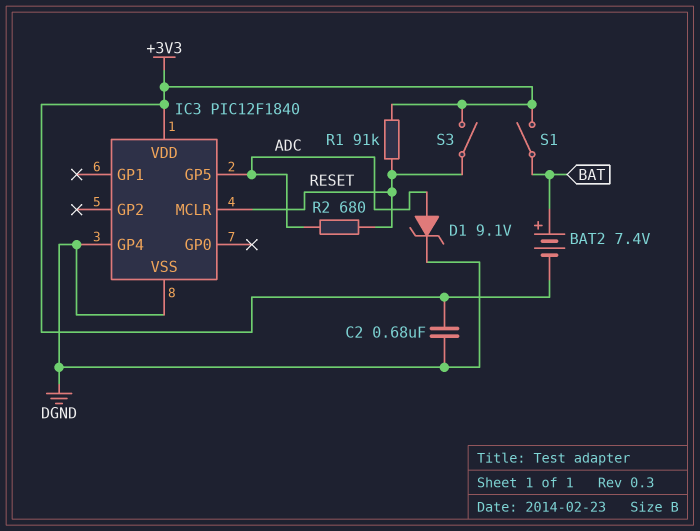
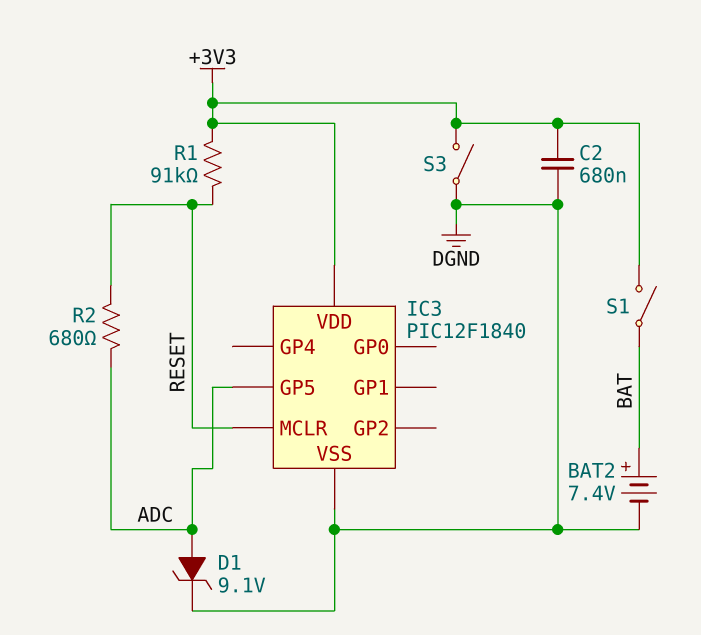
BAT2: 7.4V (plus BAT, minus +3V3) -> 7.4V (plus BAT, minus DGND)
IC3 pin GP4: DGND -> none
S3: switch (+3V3, RESET) -> switch (+3V3, DGND)

